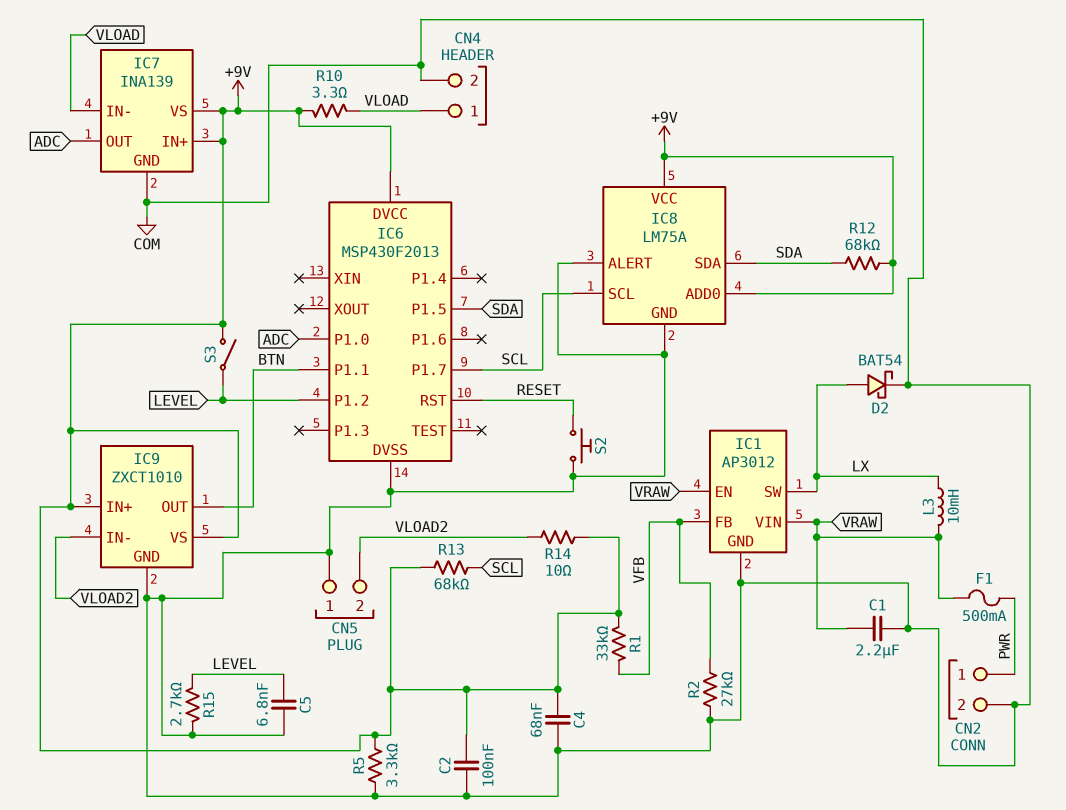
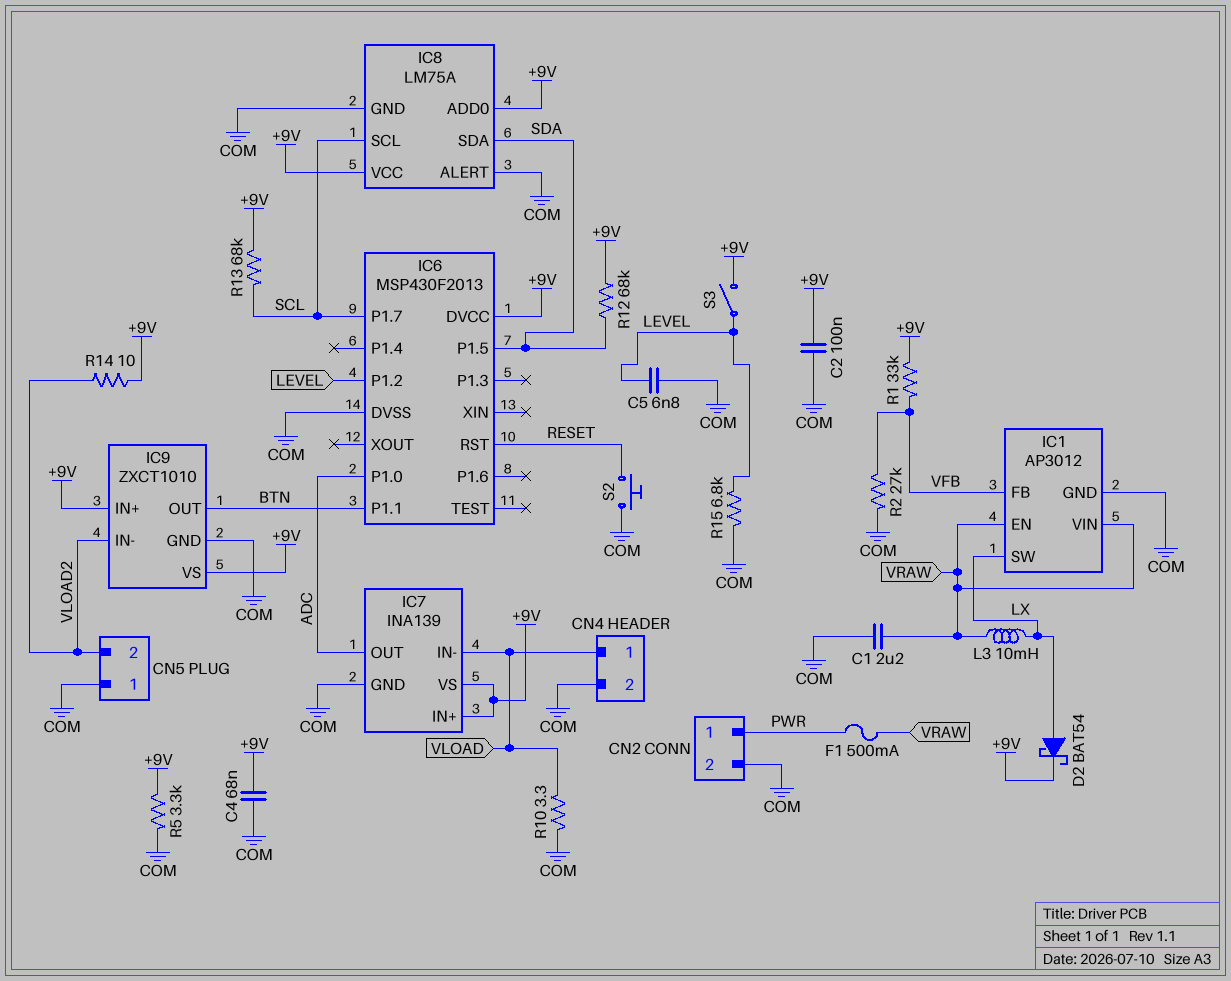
D2: schottky BAT54 (A LX, K COM) -> schottky BAT54 (A LX, K +9V)
R10: 3.3 (+9V, VLOAD) -> 3.3 (COM, VLOAD)
R15: 2.7k (COM, LEVEL) -> 6.8k (COM, LEVEL)

